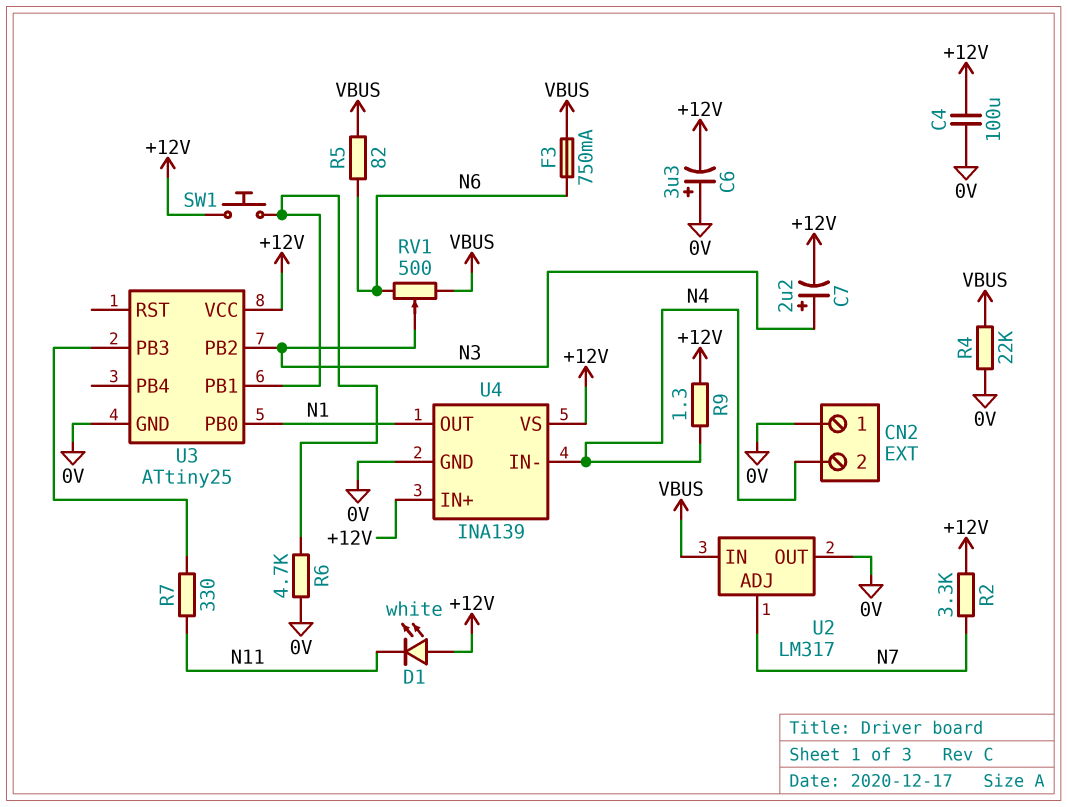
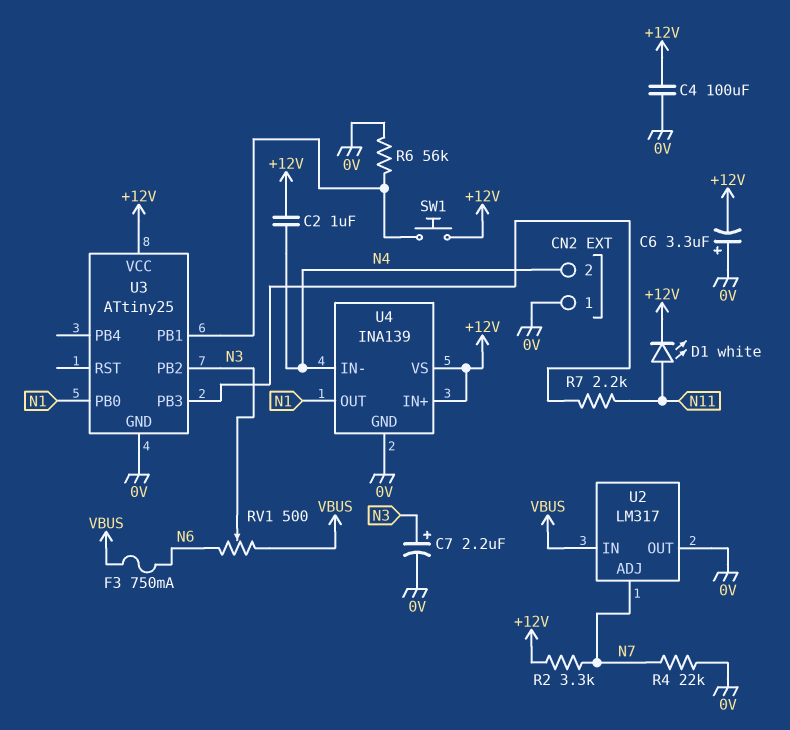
C2: none -> 1uF (+12V, N4)
C7: 2.2uF (plus N3, minus +12V) -> 2.2uF (plus N3, minus 0V)
D1: LED white (A +12V, K N11) -> LED white (A N11, K +12V)
R4: 22k (0V, VBUS) -> 22k (0V, N7)
R5: 82 (N6, VBUS) -> none
R6: 4.7k (0V, U3/PB1) -> 56k (0V, U3/PB1)
R7: 330 (N11, U3/PB3) -> 2.2k (N11, U3/PB3)
R9: 1.3 (+12V, N4) -> none

